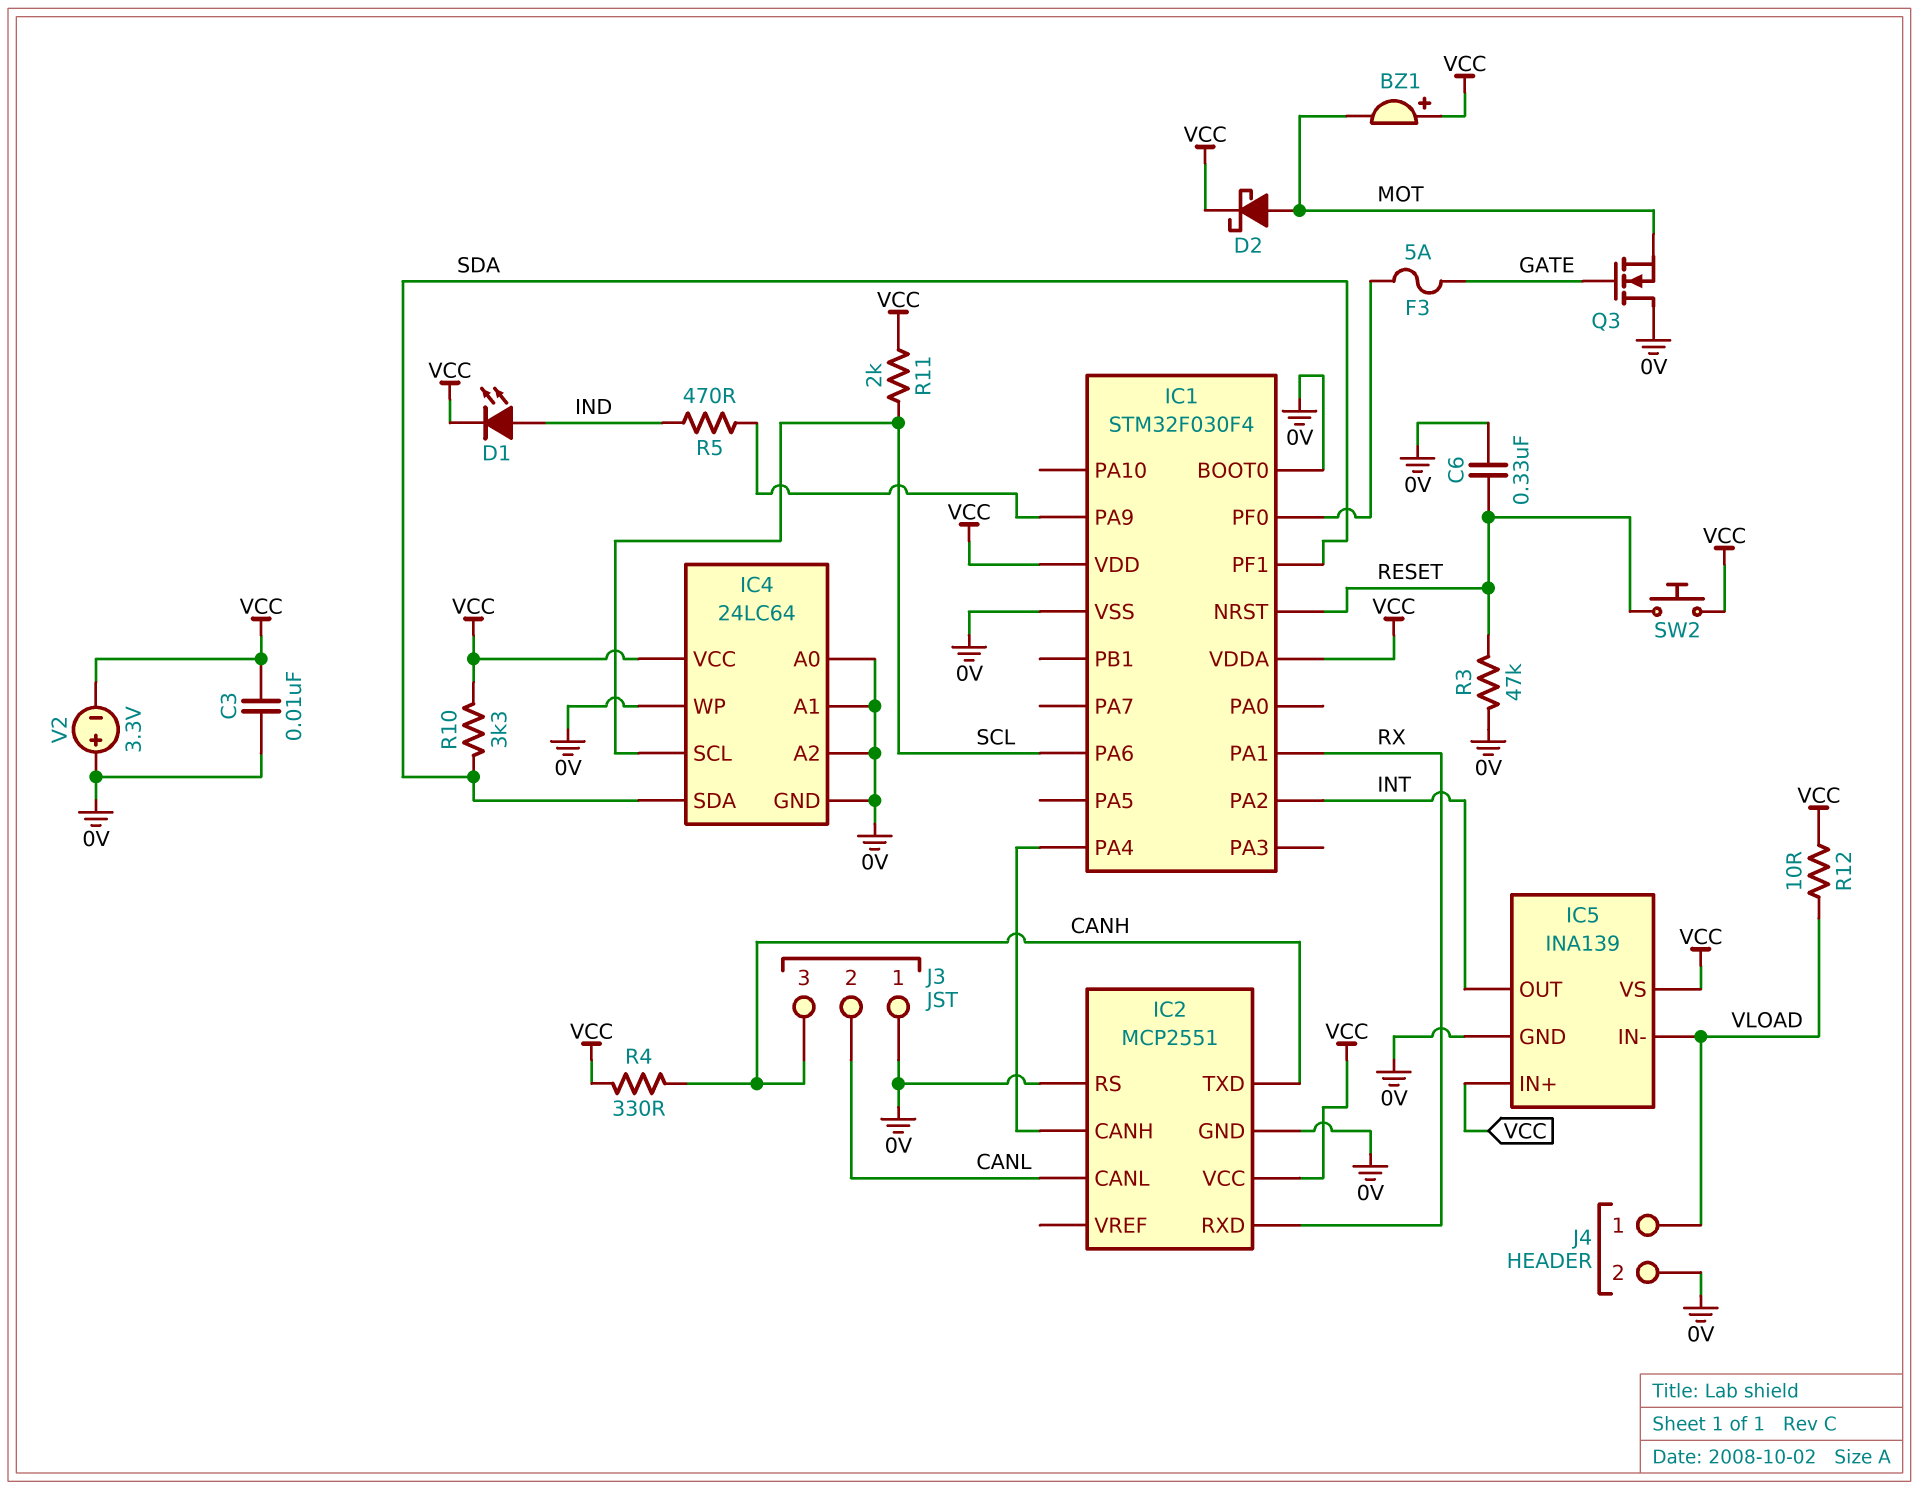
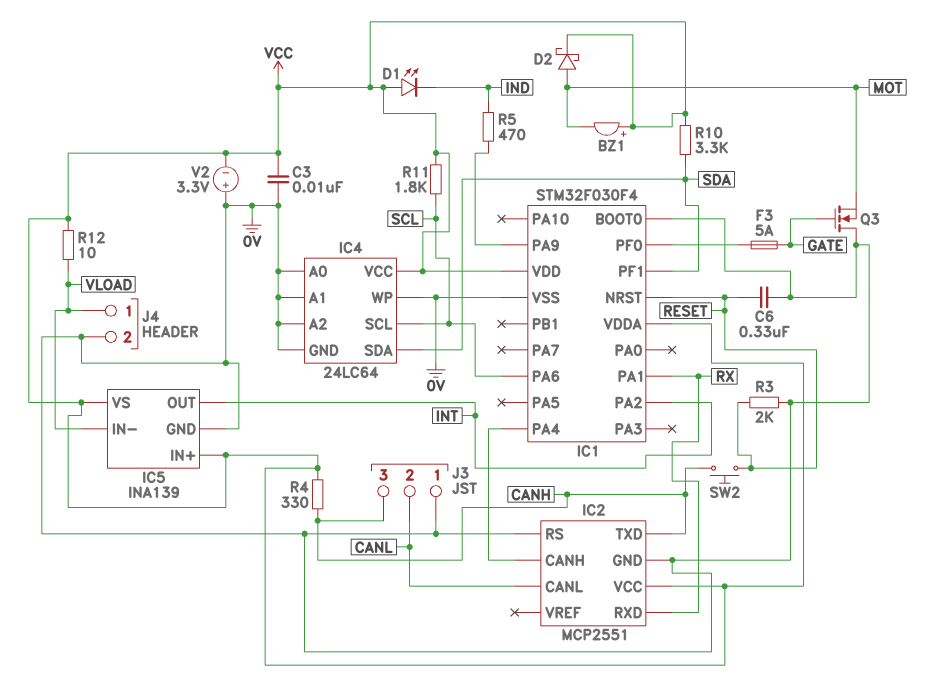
D1: LED (A IND, K VCC) -> LED (A VCC, K IND)
R3: 47k (0V, RESET) -> 2k (0V, RESET)
R11: 2k (SCL, VCC) -> 1.8k (SCL, VCC)
SW2: button (RESET, VCC) -> button (CANH, RESET)

